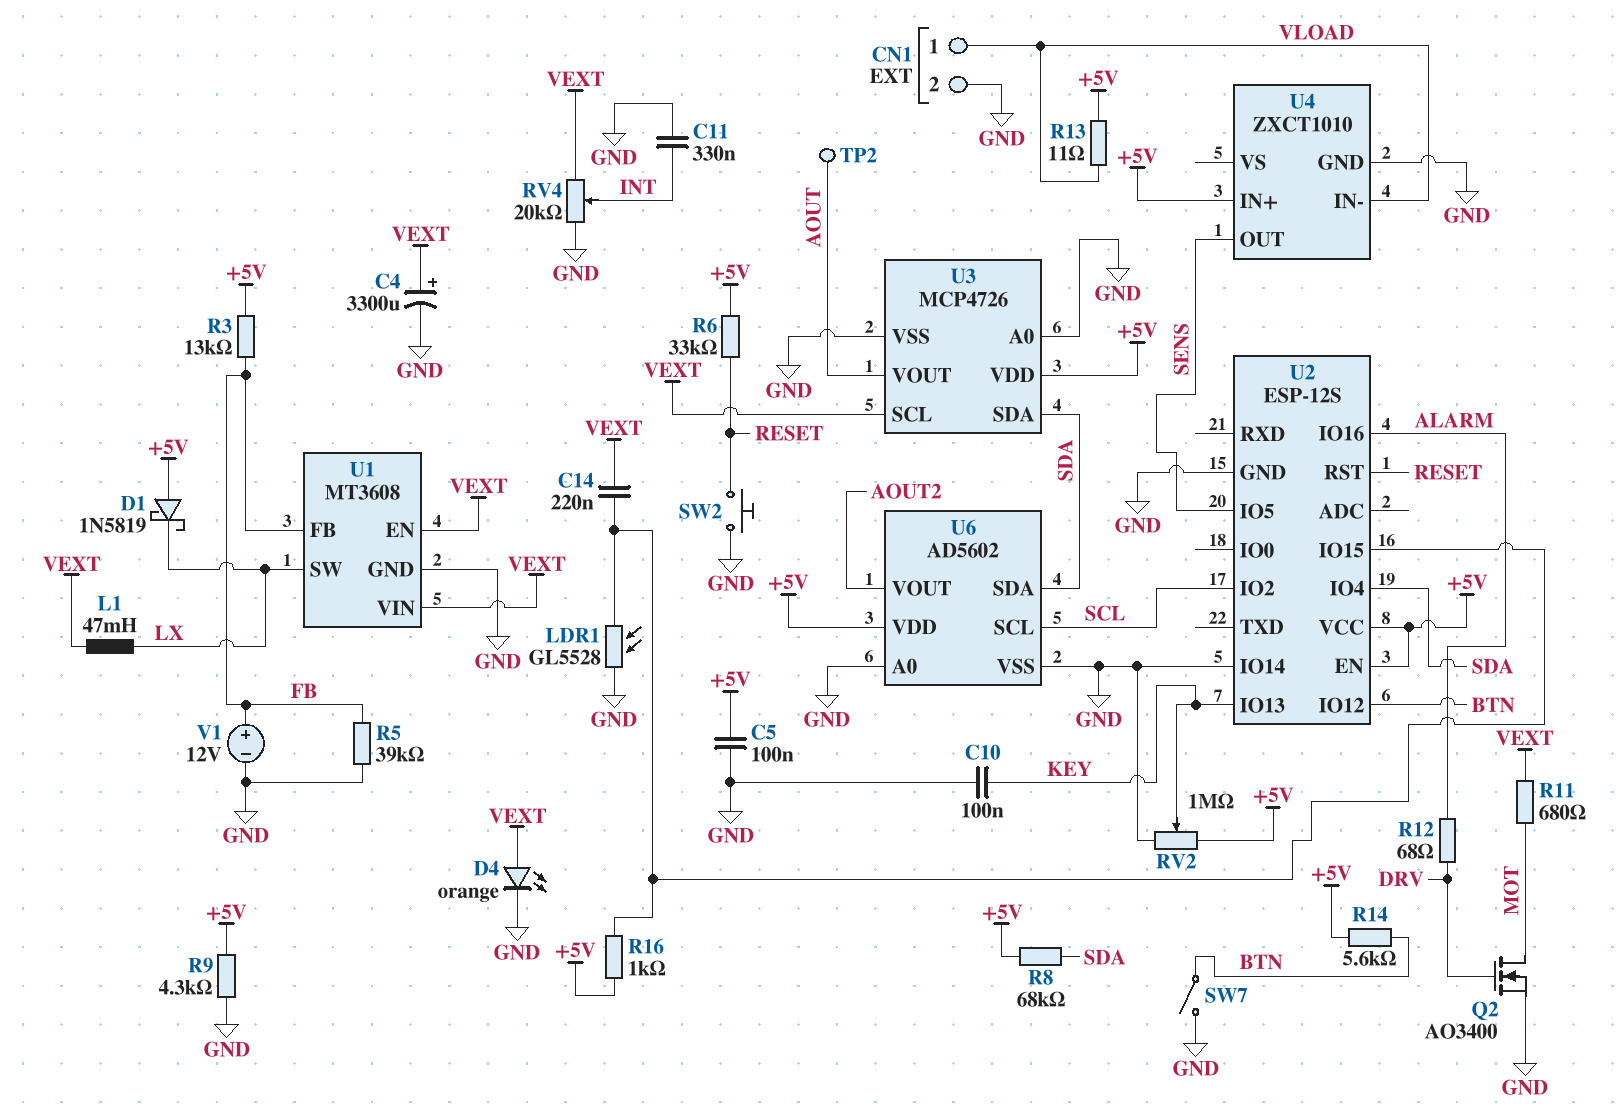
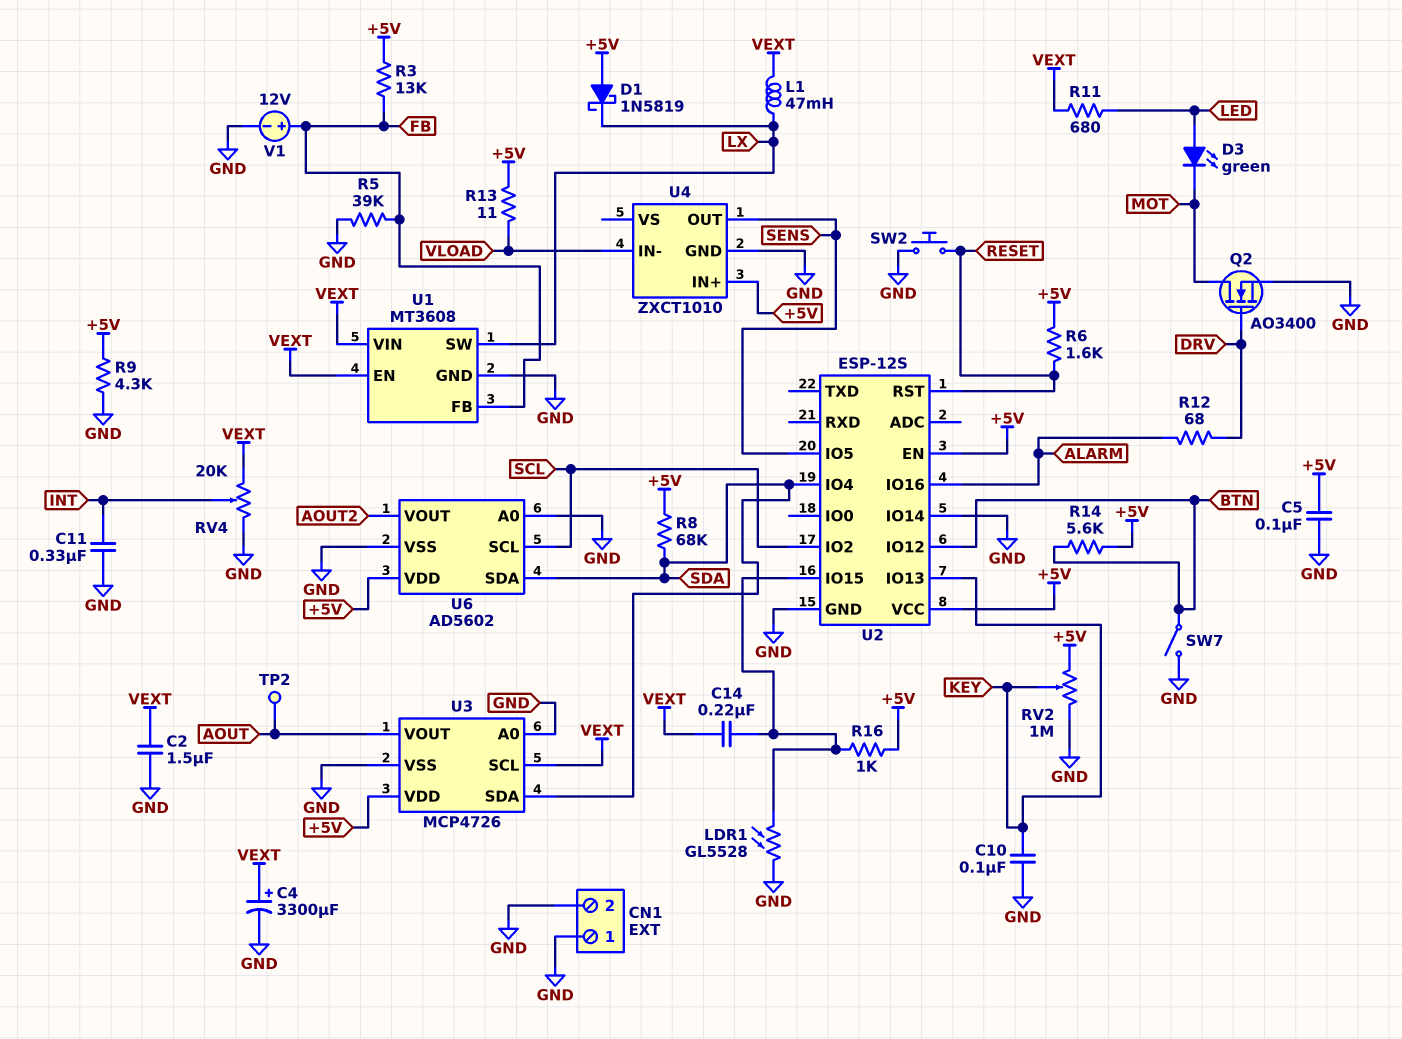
C2: none -> 1.5uF (GND, VEXT)
CN1 pin 1: VLOAD -> GND
D3: none -> LED green (A LED, K MOT)
D4: LED orange (A VEXT, K GND) -> none
R6: 33k (+5V, RESET) -> 1.6k (+5V, RESET)
R11: 680 (MOT, VEXT) -> 680 (LED, VEXT)

